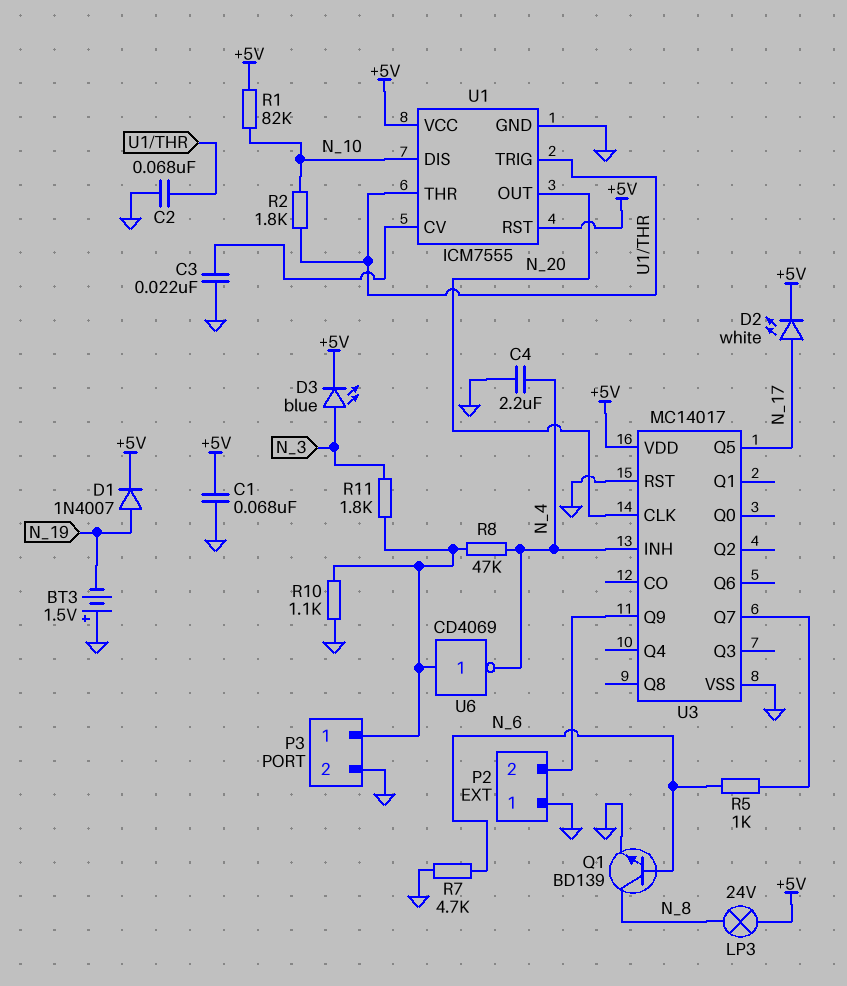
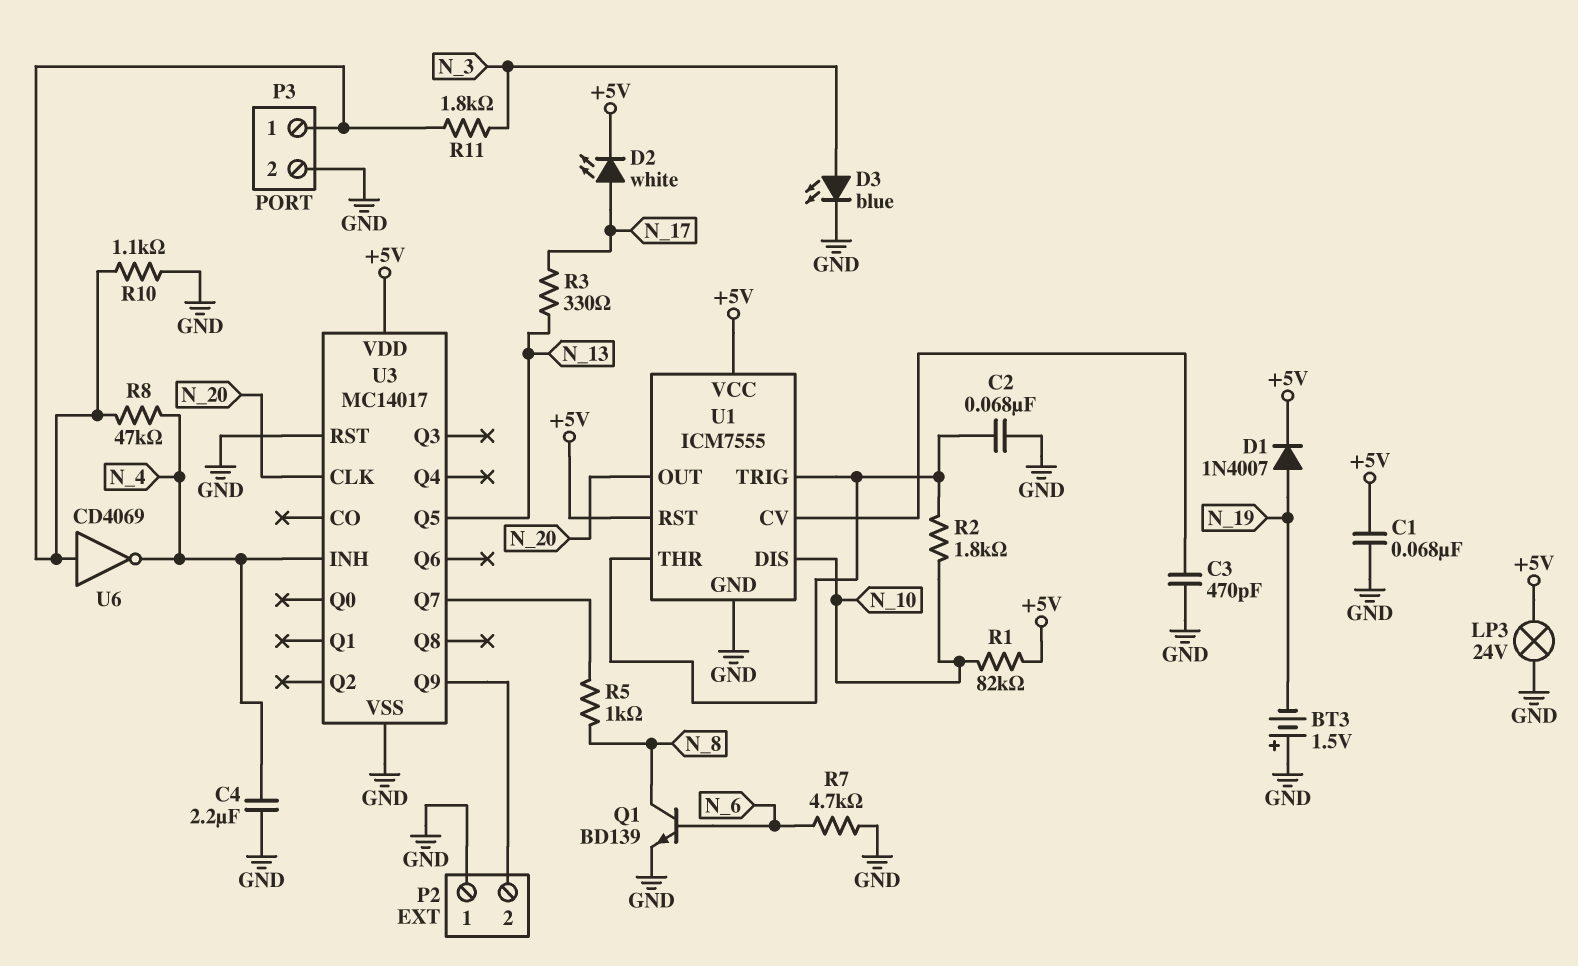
C3: 22nF (GND, U1/CV) -> 470pF (GND, U1/CV)
D3: LED blue (A N_3, K +5V) -> LED blue (A N_3, K GND)
LP3: lamp 24V (+5V, N_8) -> lamp 24V (+5V, GND)
R3: none -> 330 (N_13, N_17)
R5: 1k (N_6, U3/Q7) -> 1k (N_8, U3/Q7)
U3 pin Q5: N_17 -> N_13

